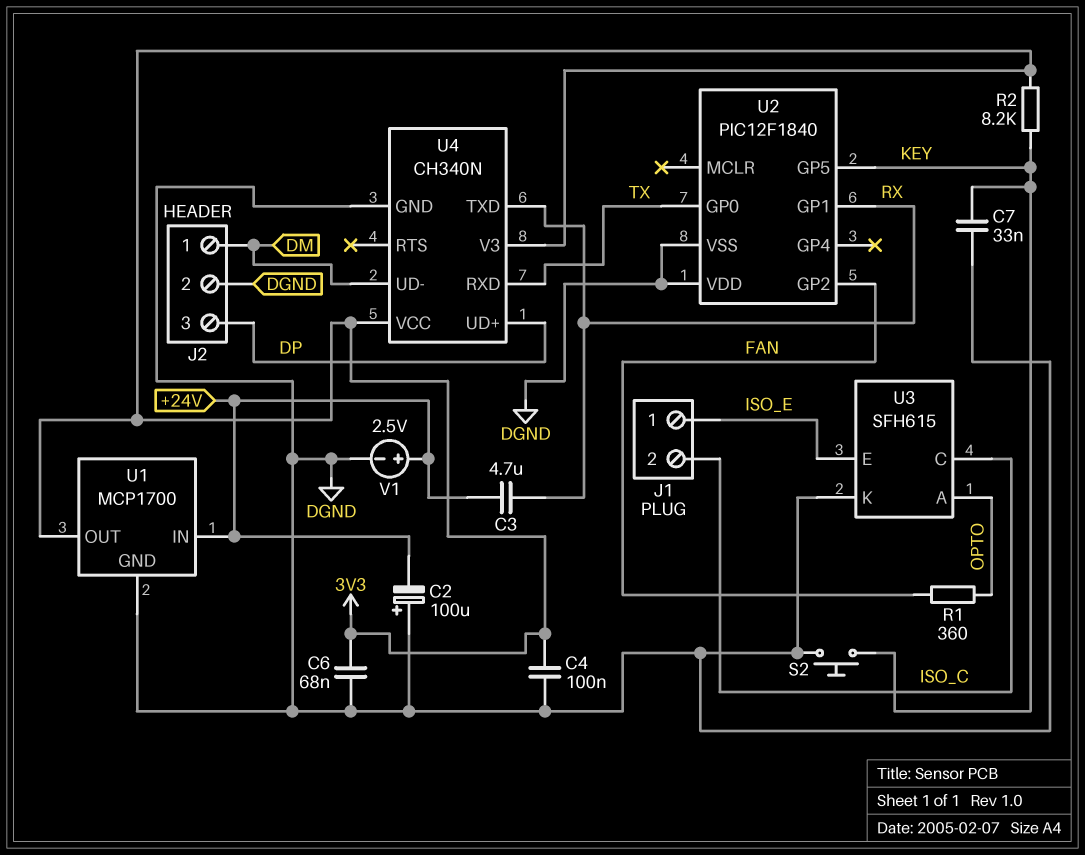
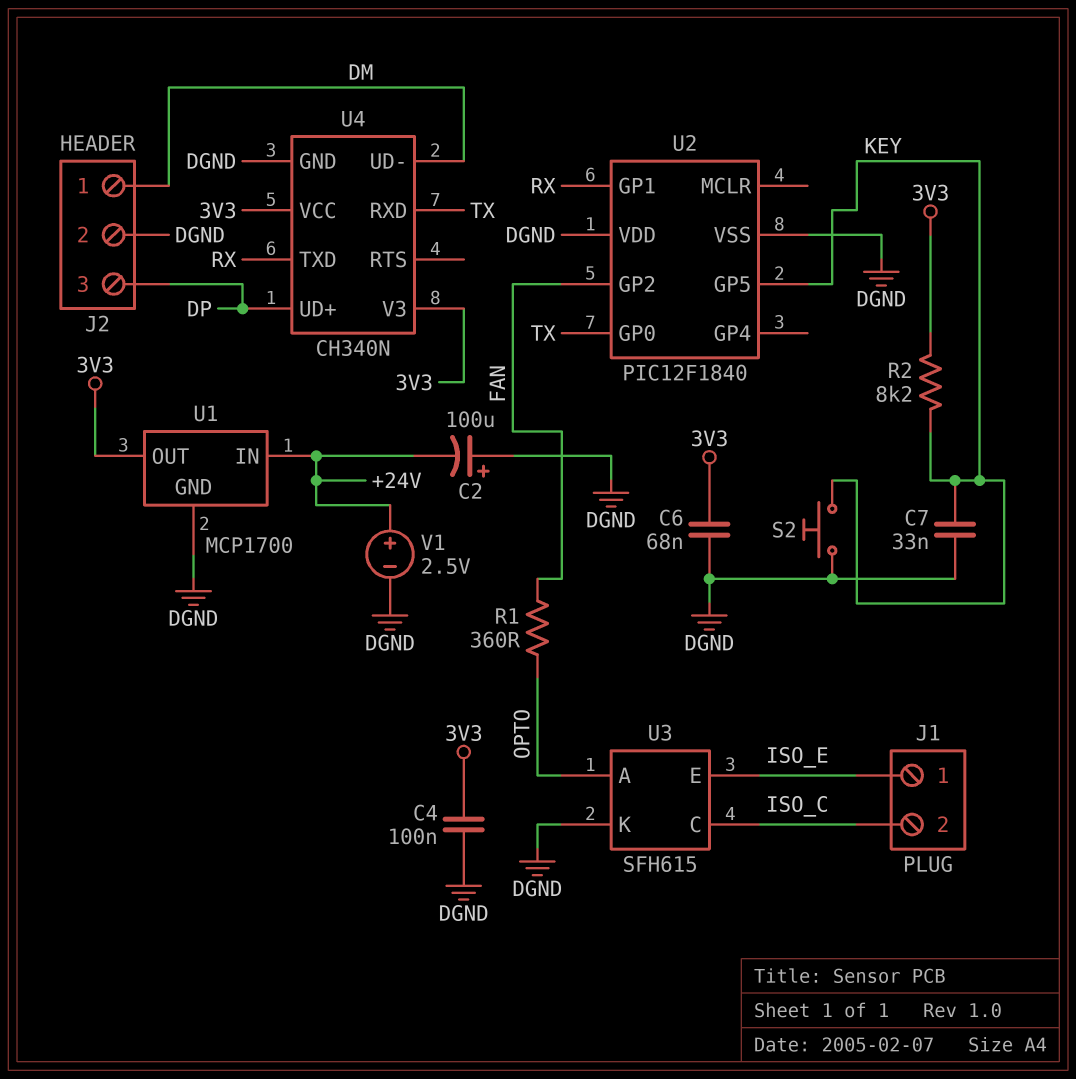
C3: 4.7uF (+24V, RX) -> none

